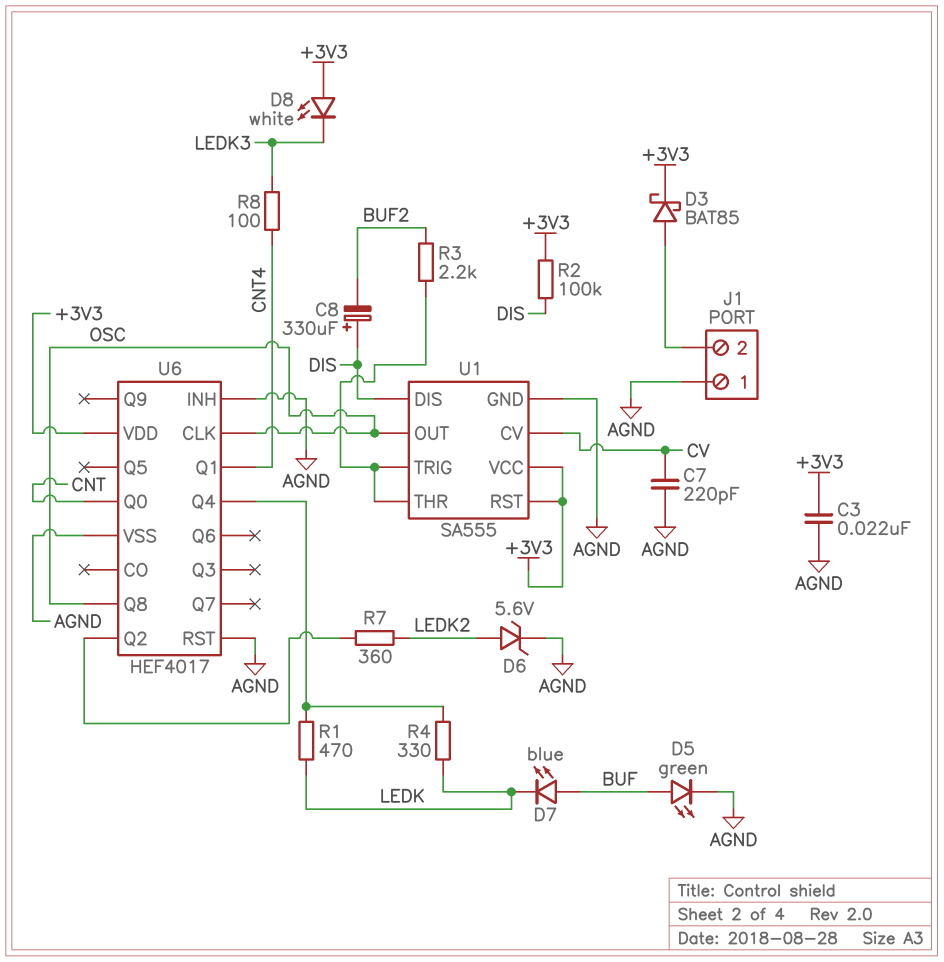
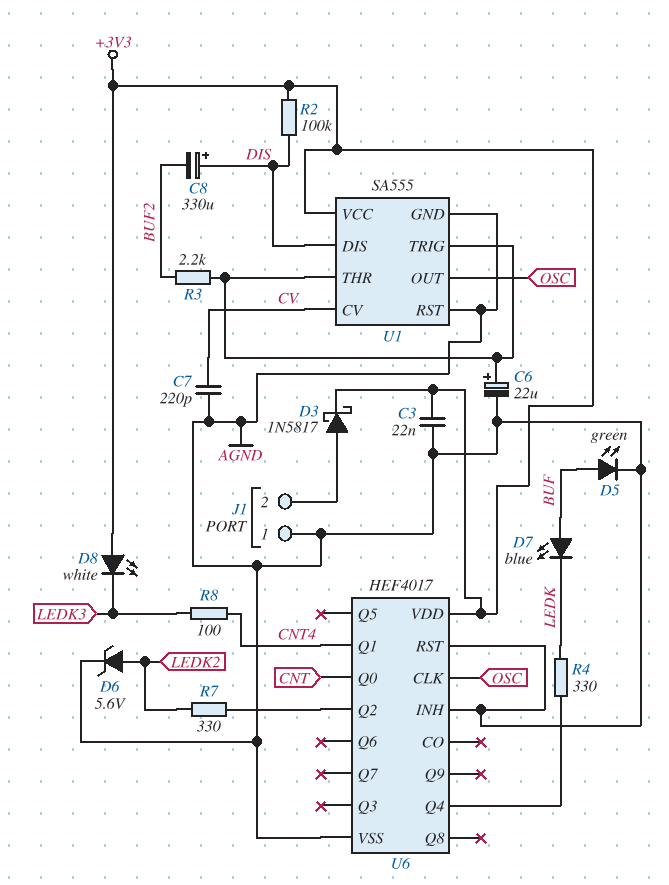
C6: none -> 22uF (plus U1/THR, minus AGND)
D3: schottky BAT85 (A J1/2, K +3V3) -> schottky 1N5817 (A J1/2, K +3V3)
R1: 470 (LEDK, U6/Q4) -> none
R7: 360 (LEDK2, U6/Q2) -> 330 (LEDK2, U6/Q2)
U1 pin RST: +3V3 -> AGND
U6 pin Q8: OSC -> none

